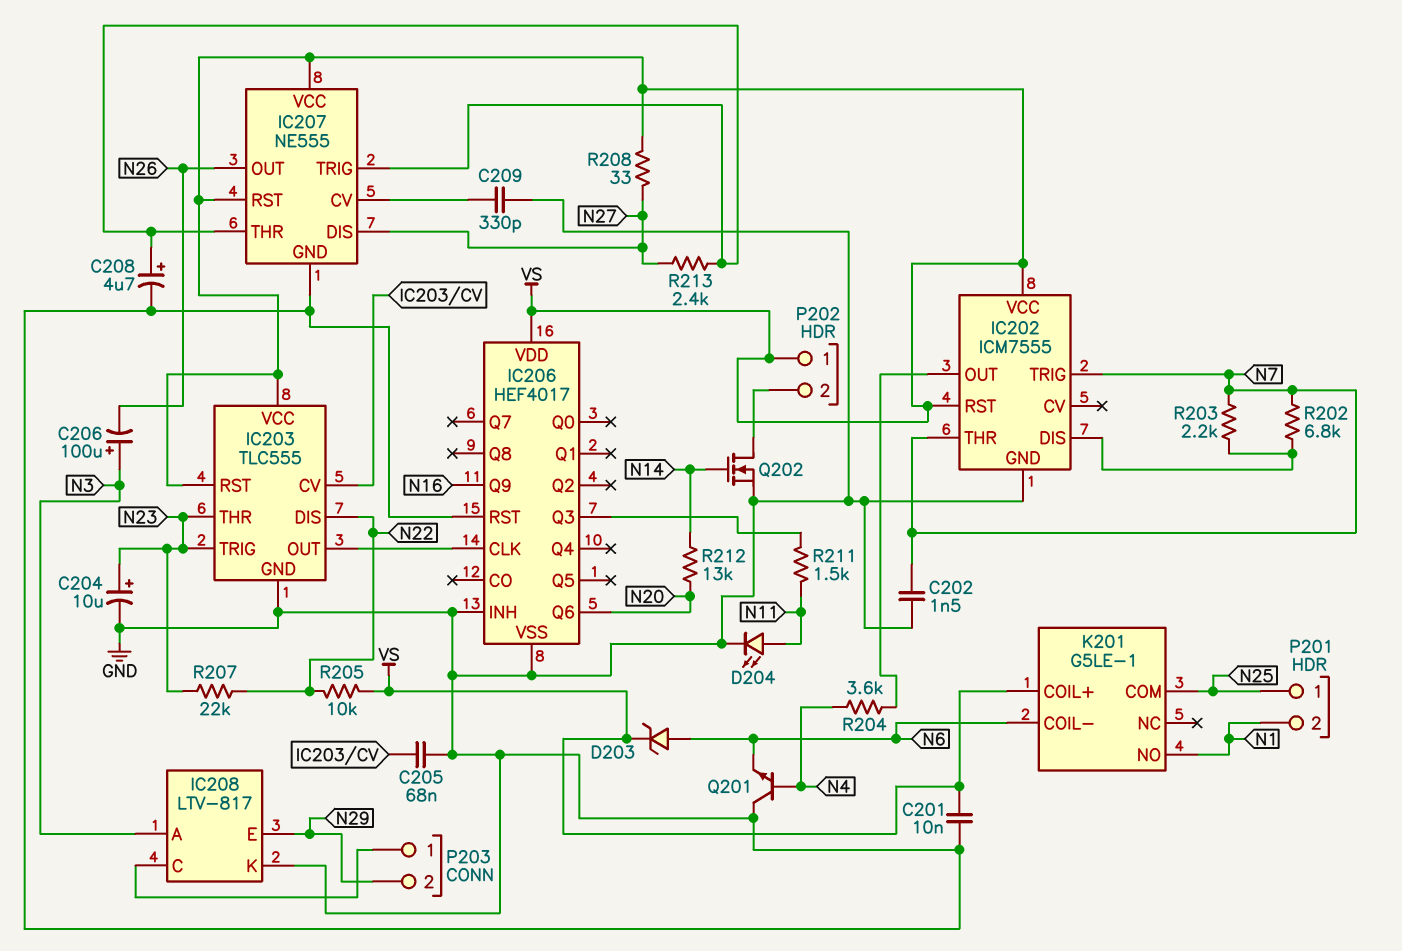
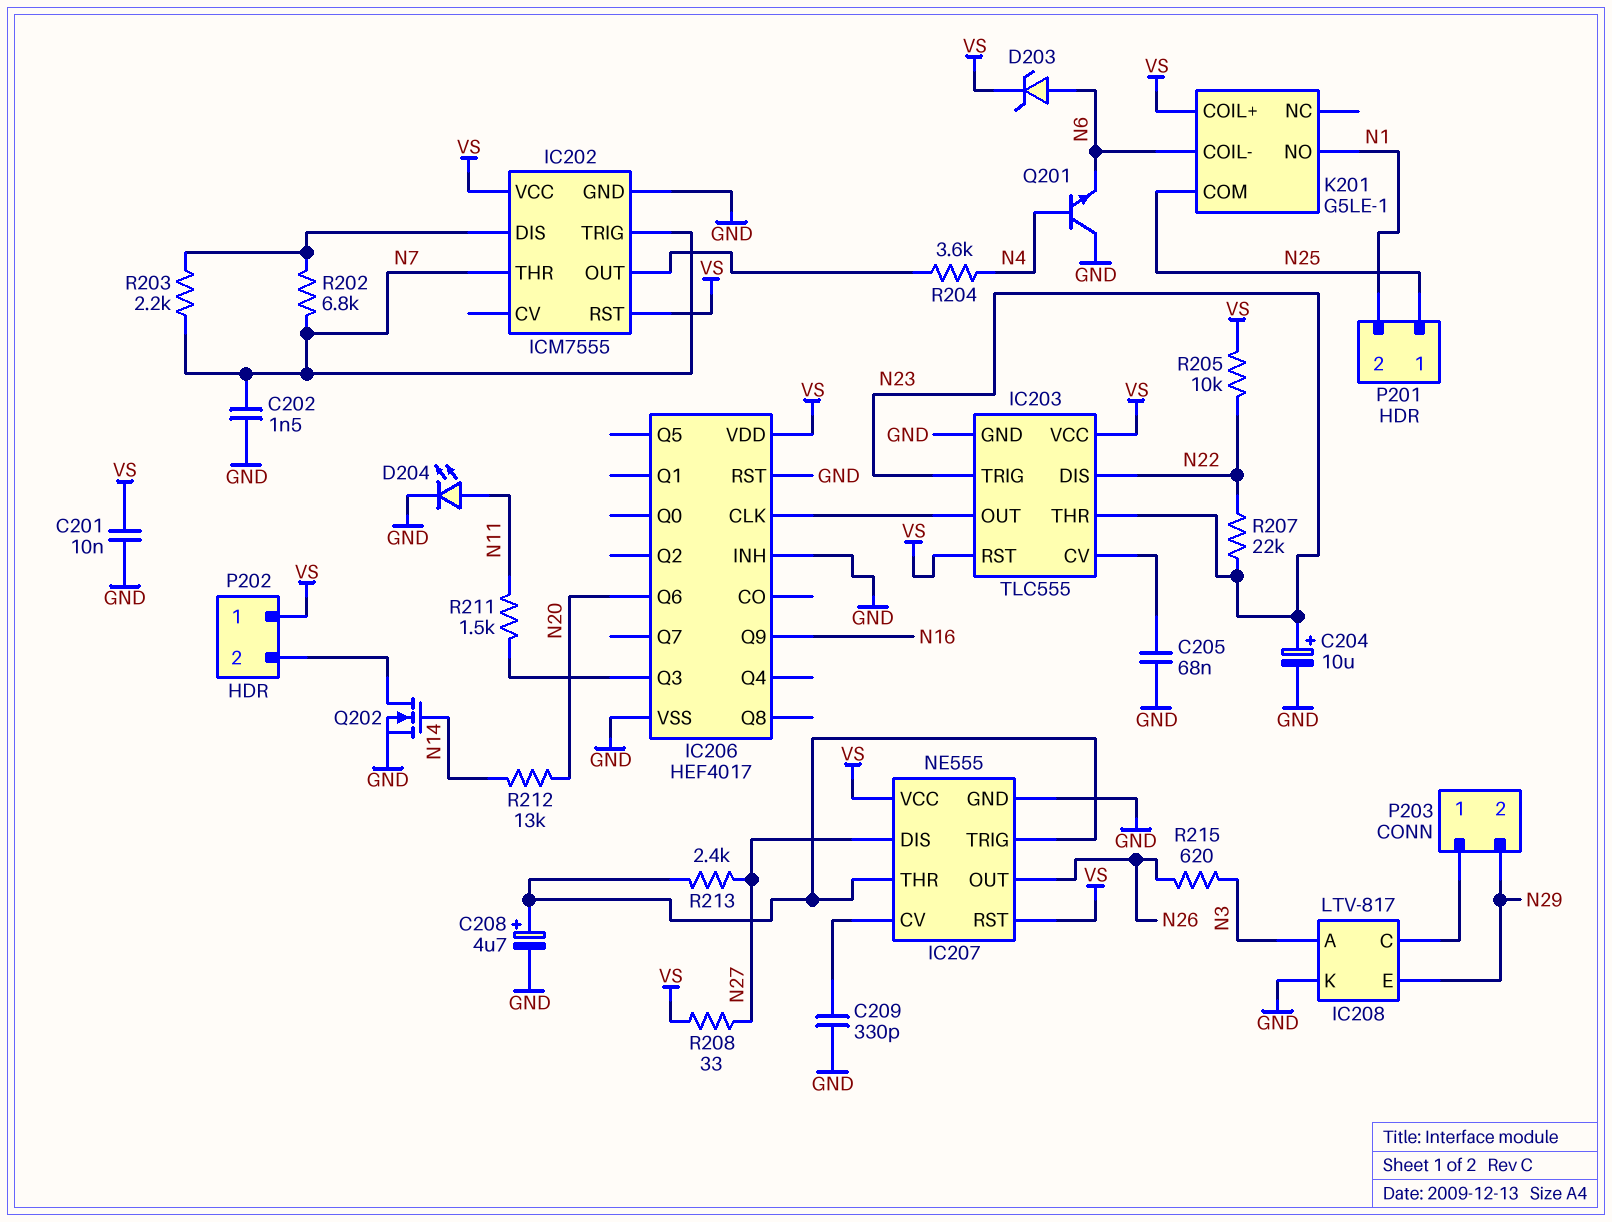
C206: 100uF (plus N3, minus N26) -> none
R215: none -> 620 (N3, N26)

